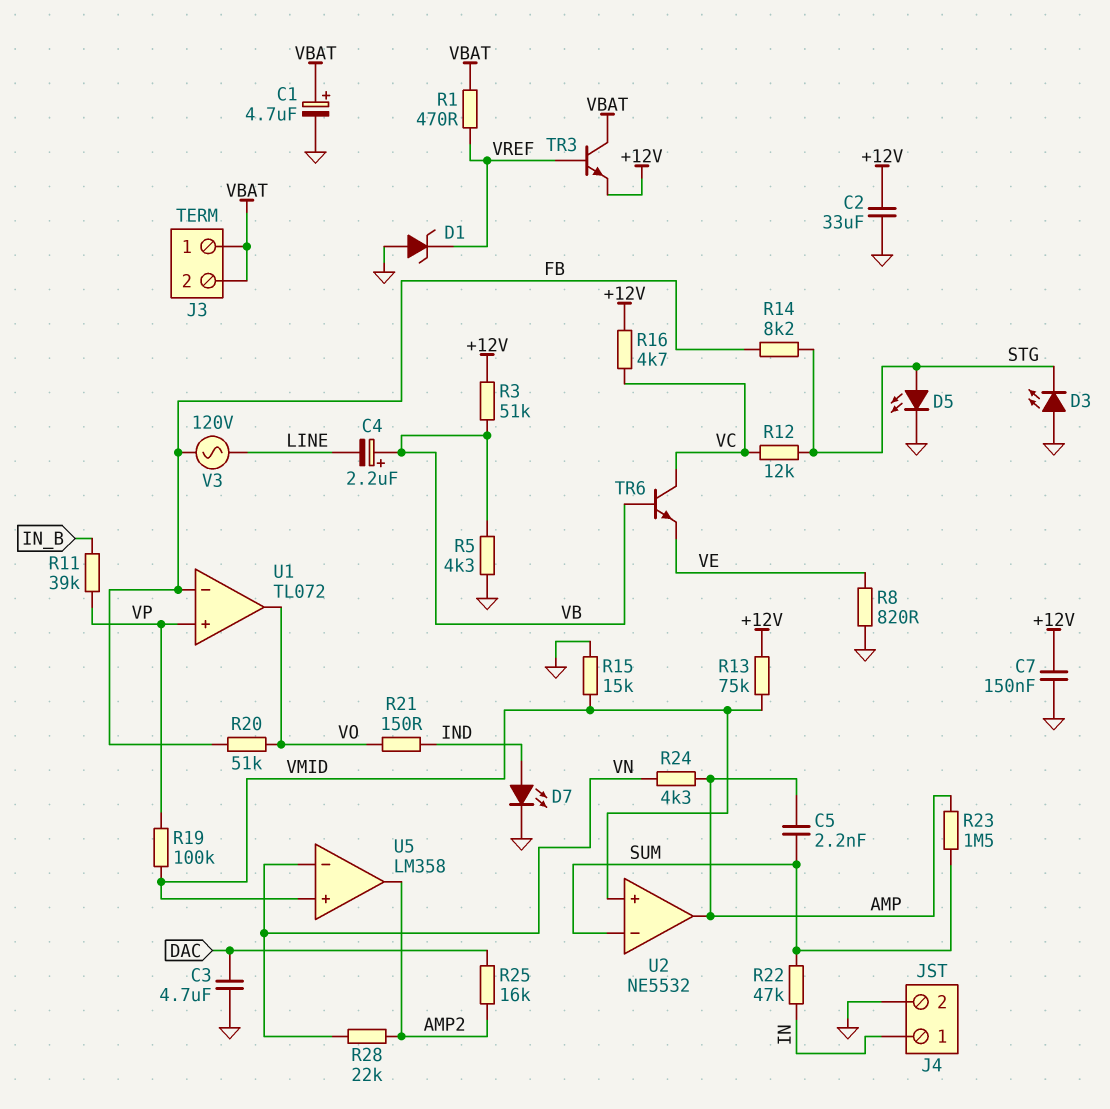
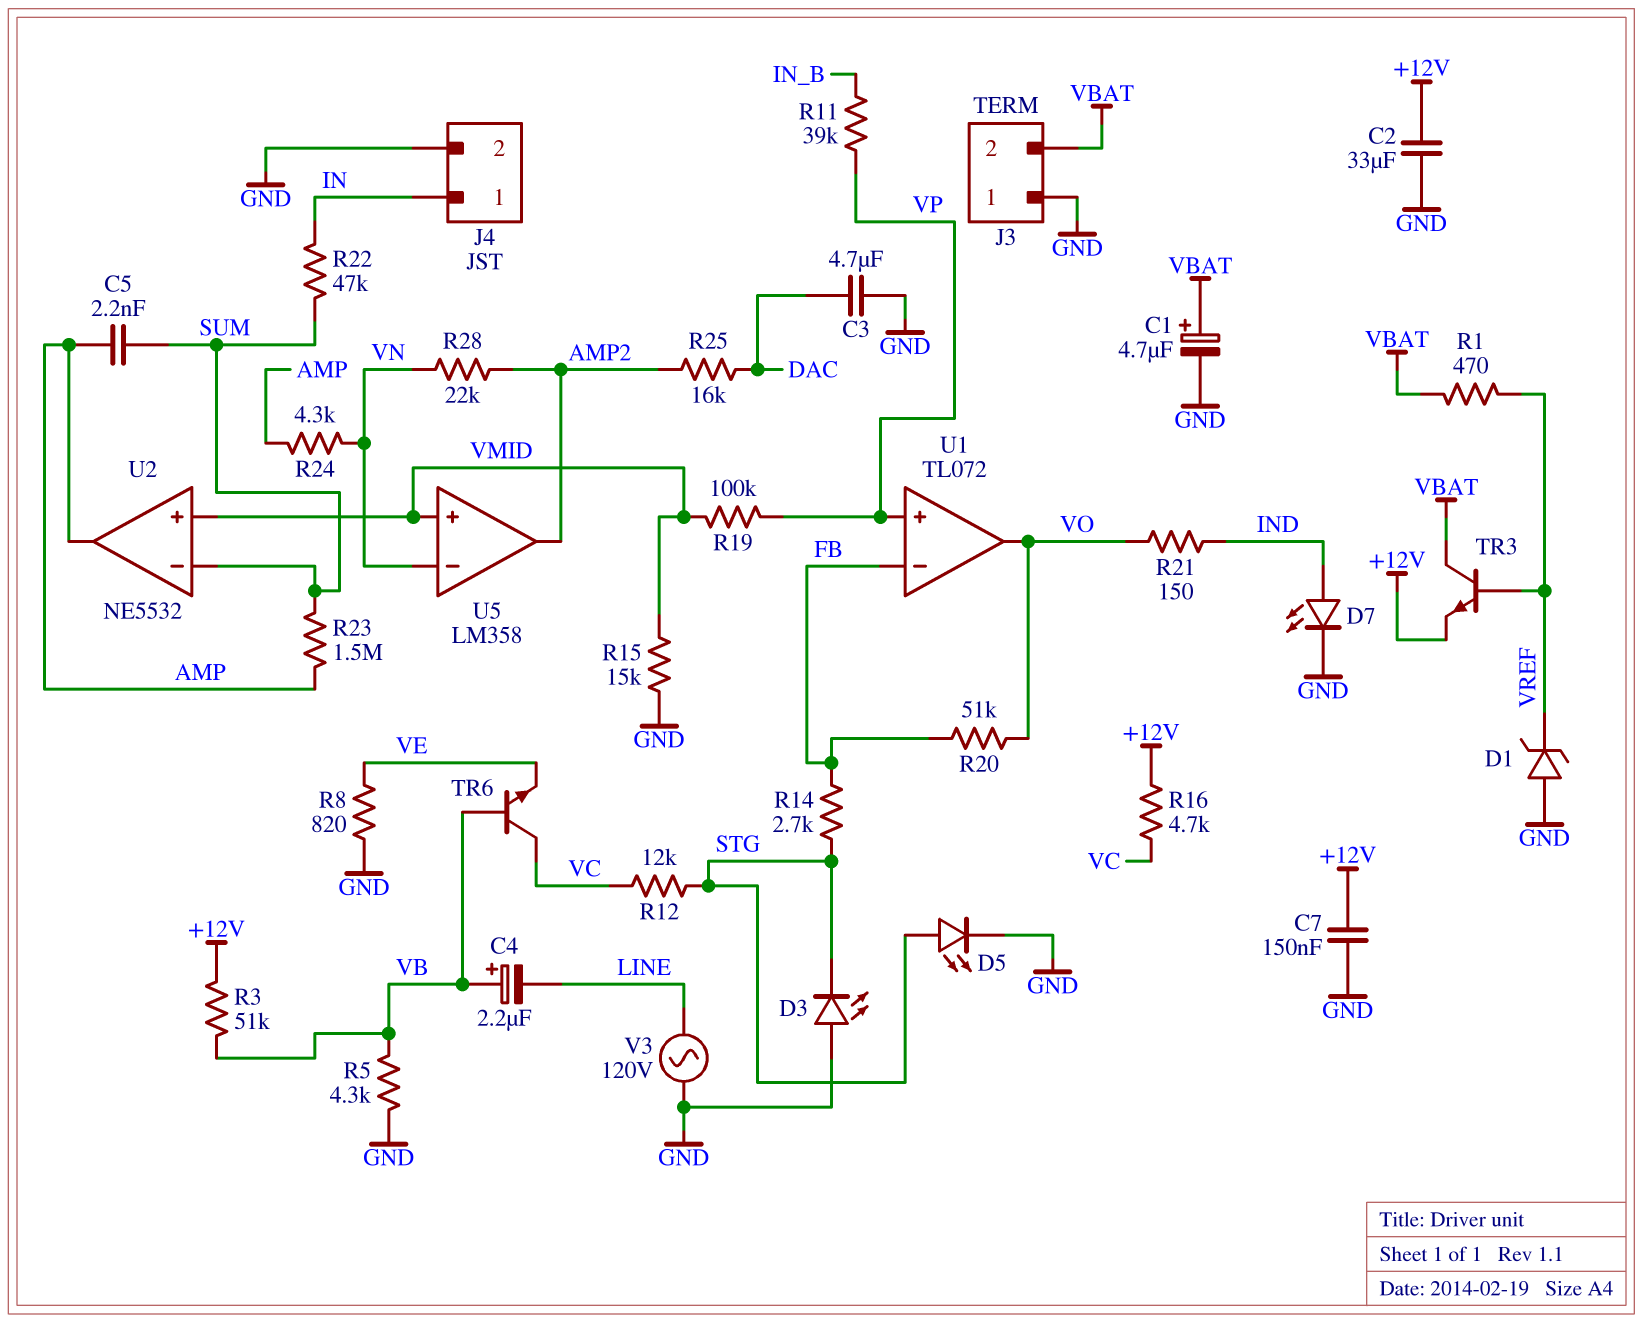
J3 pin 1: VBAT -> GND
R13: 75k (+12V, VMID) -> none
R14: 8.2k (FB, STG) -> 2.7k (FB, STG)
V3: AC 120V (FB, LINE) -> AC 120V (GND, LINE)

